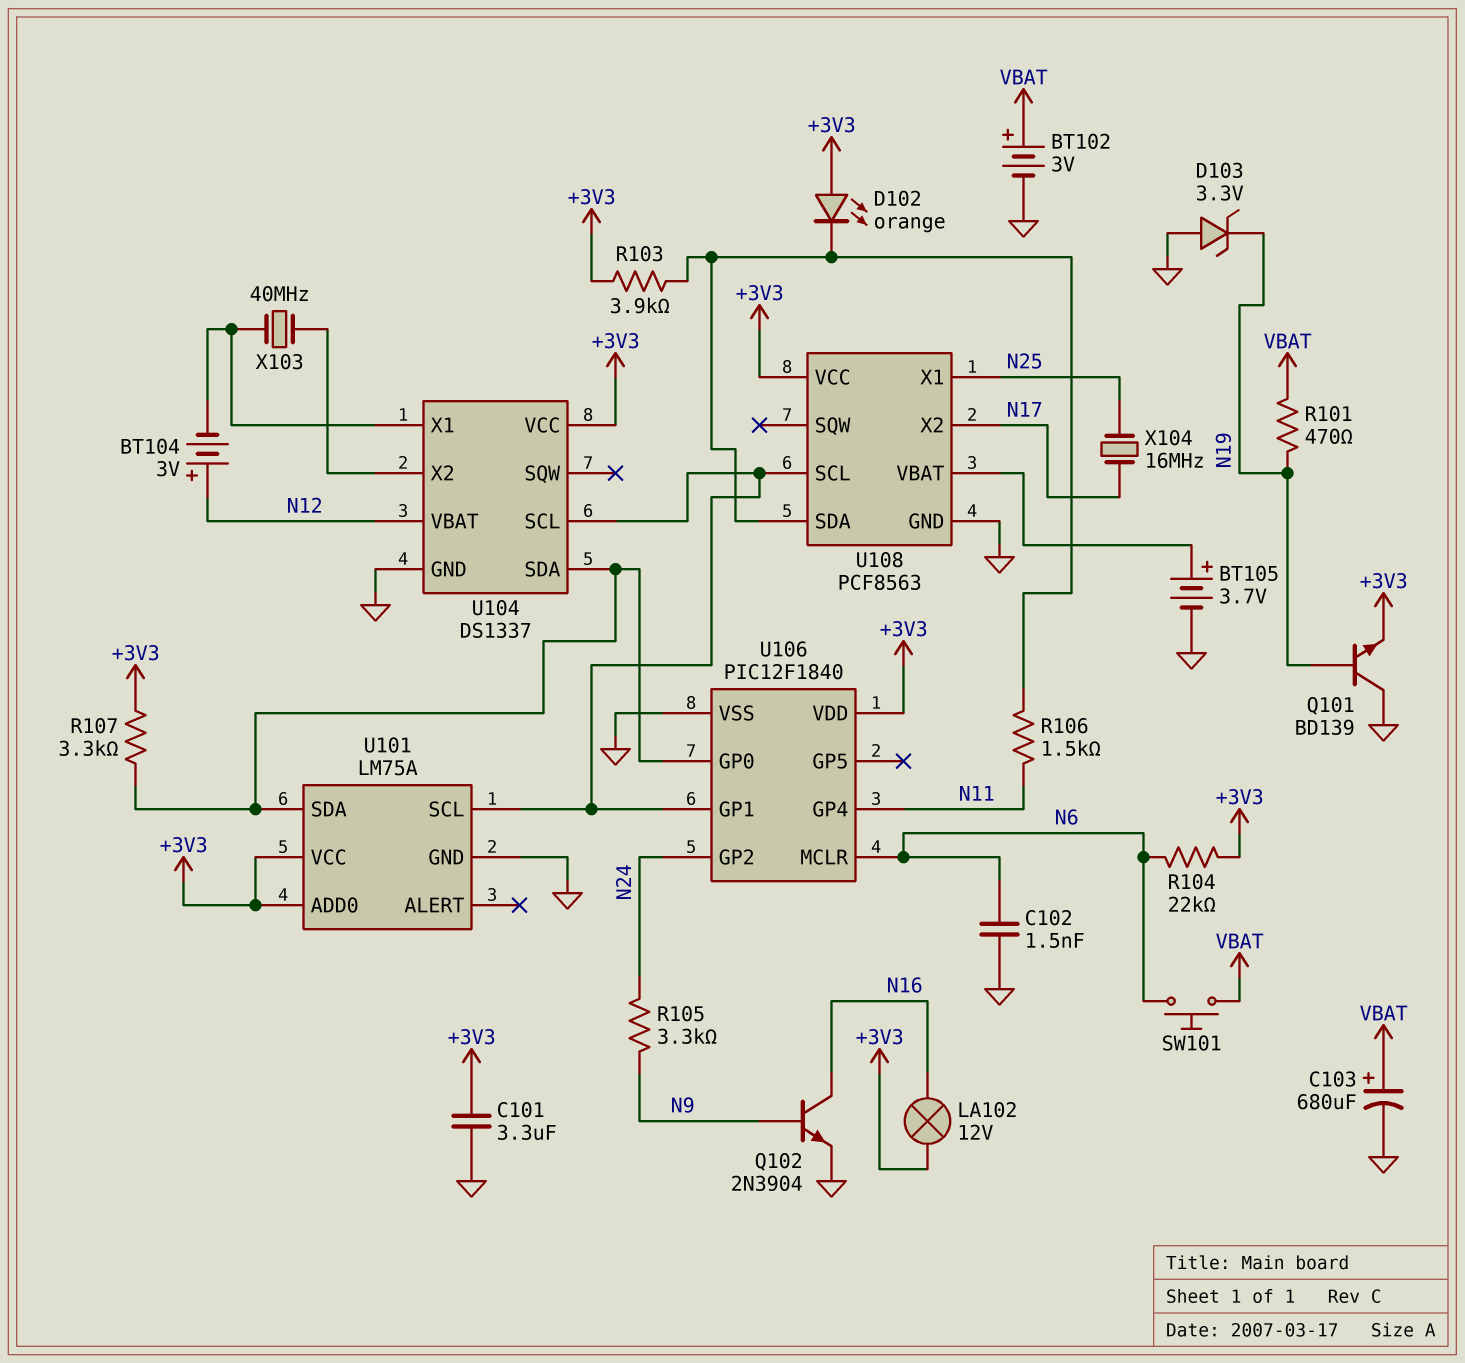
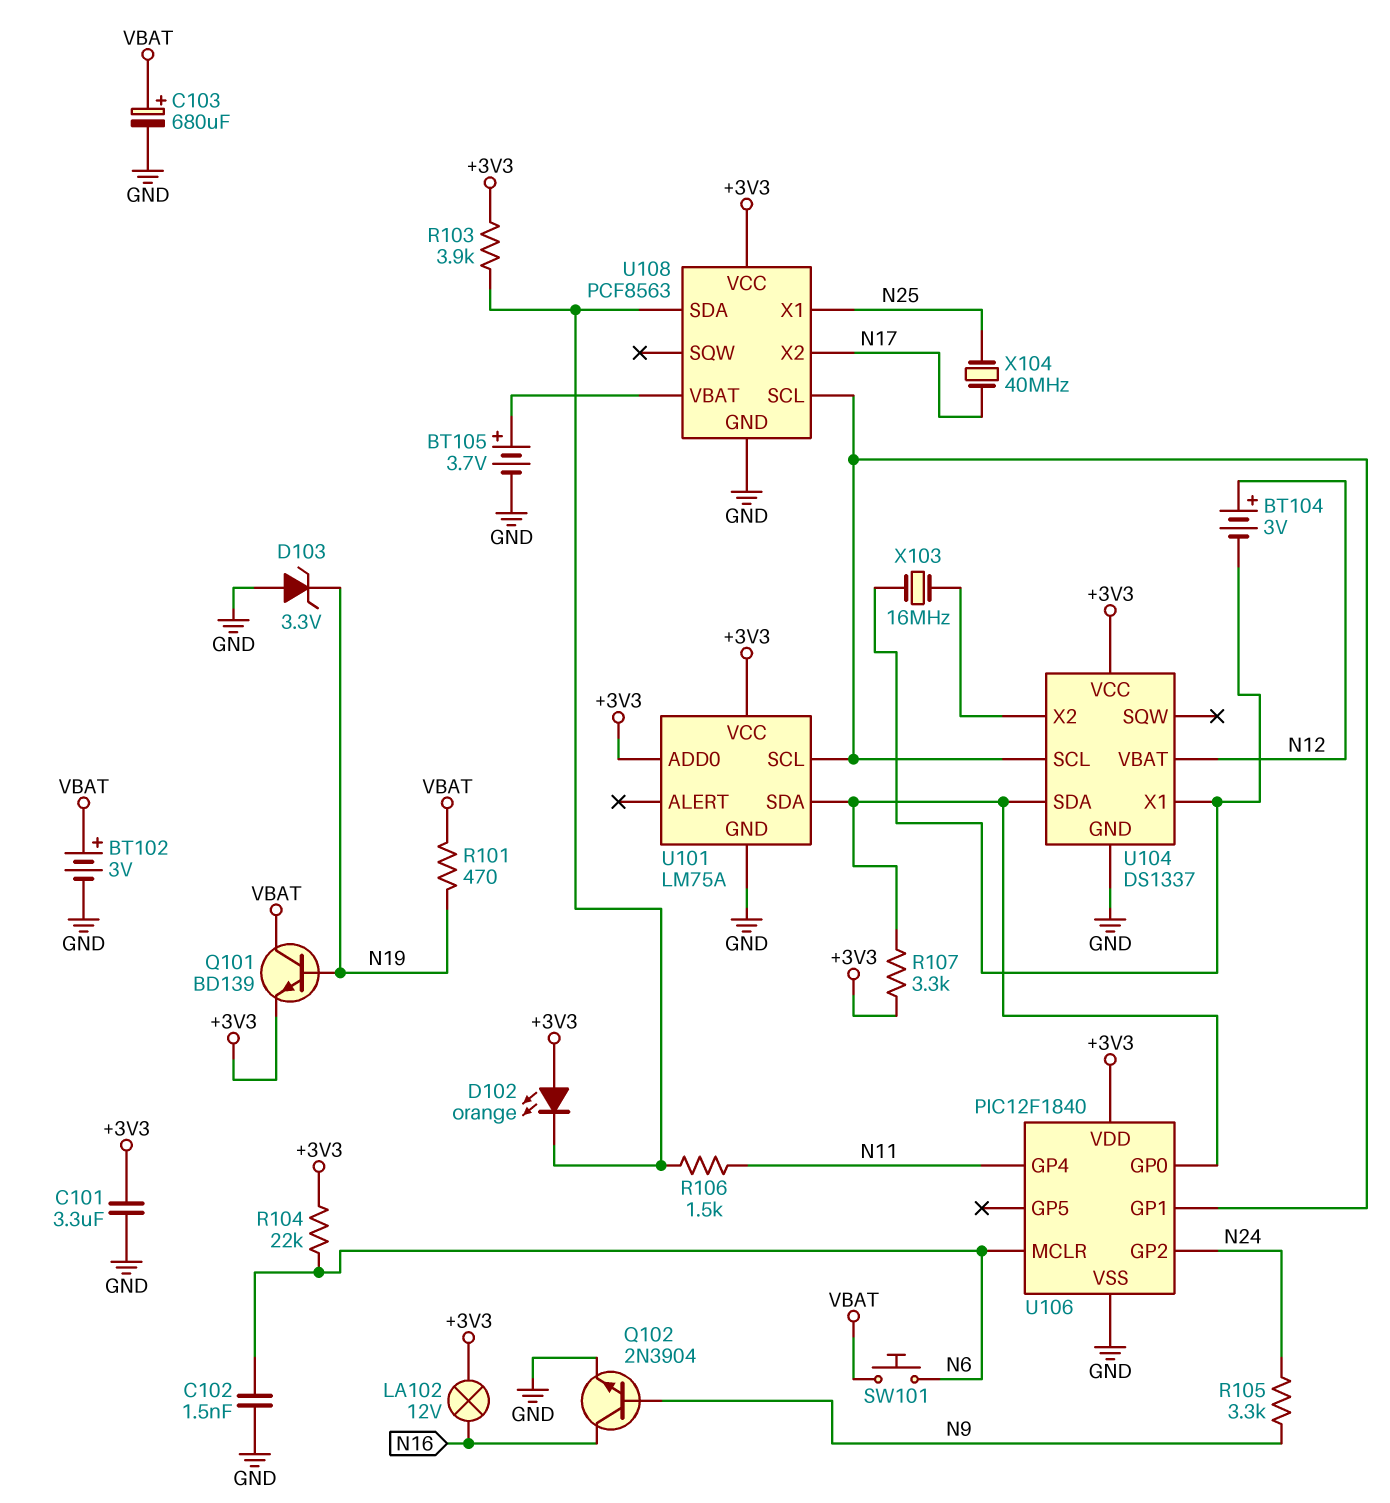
Q101: NPN BD139 (B N19, C GND, E +3V3) -> NPN BD139 (B N19, C VBAT, E +3V3)
X103: 40MHz (U104/X1, U104/X2) -> 16MHz (U104/X1, U104/X2)
X104: 16MHz (N17, N25) -> 40MHz (N17, N25)

